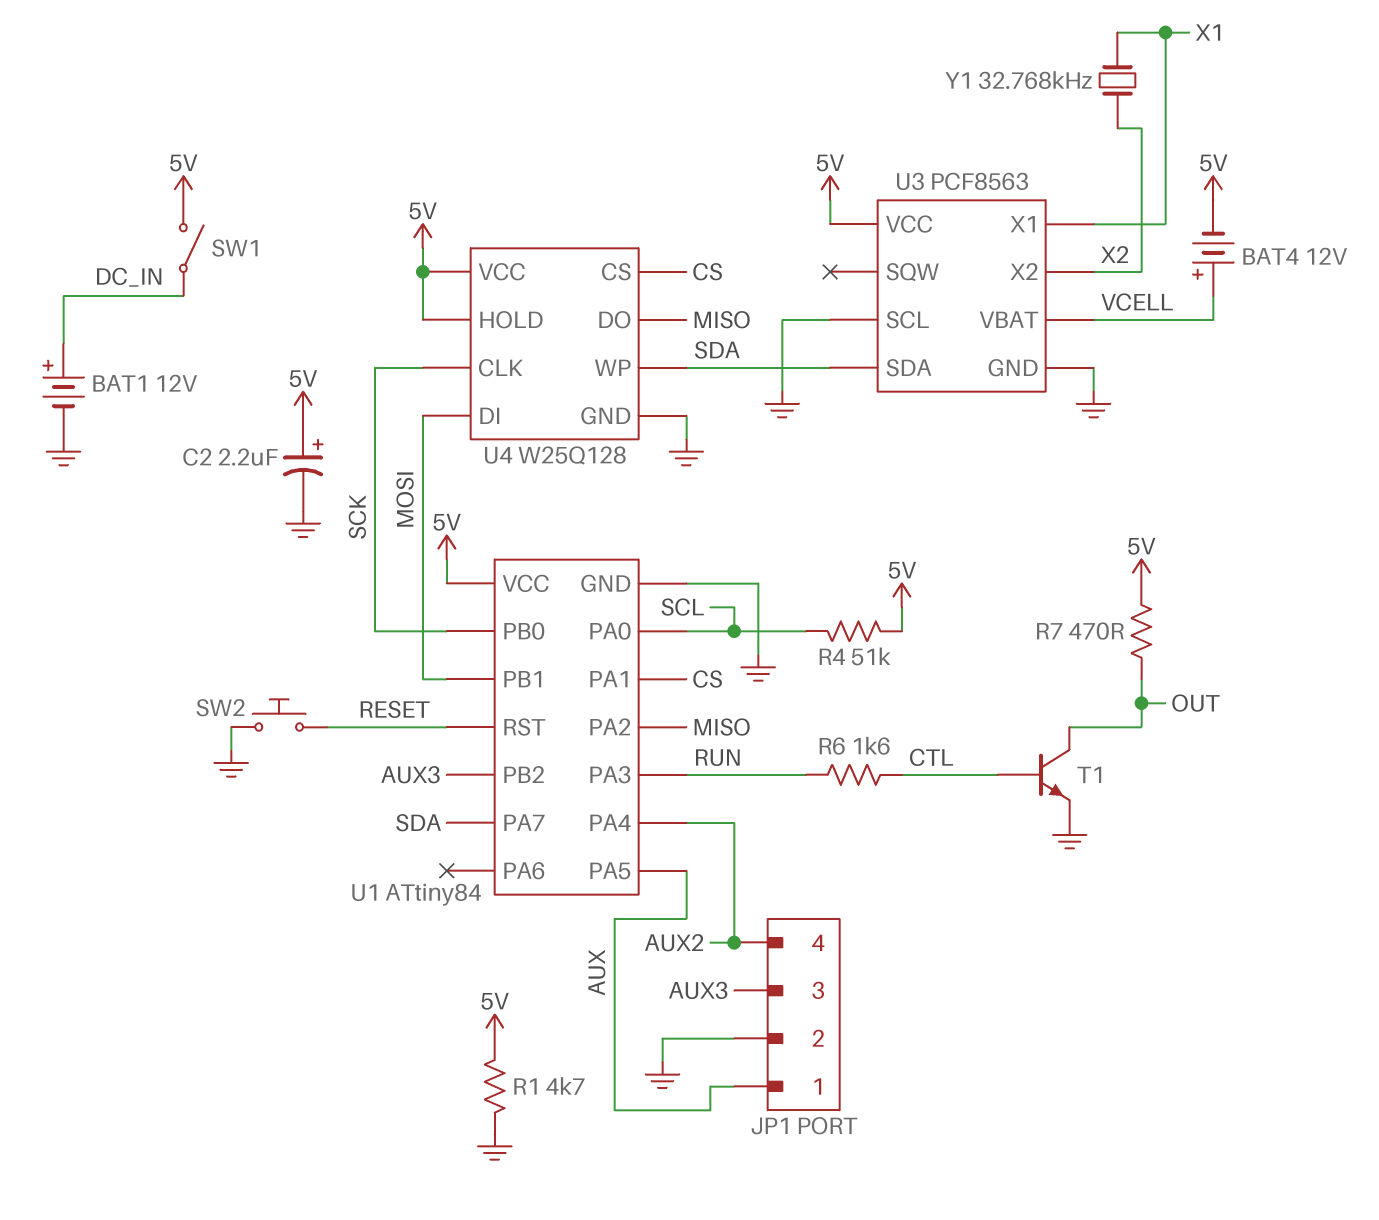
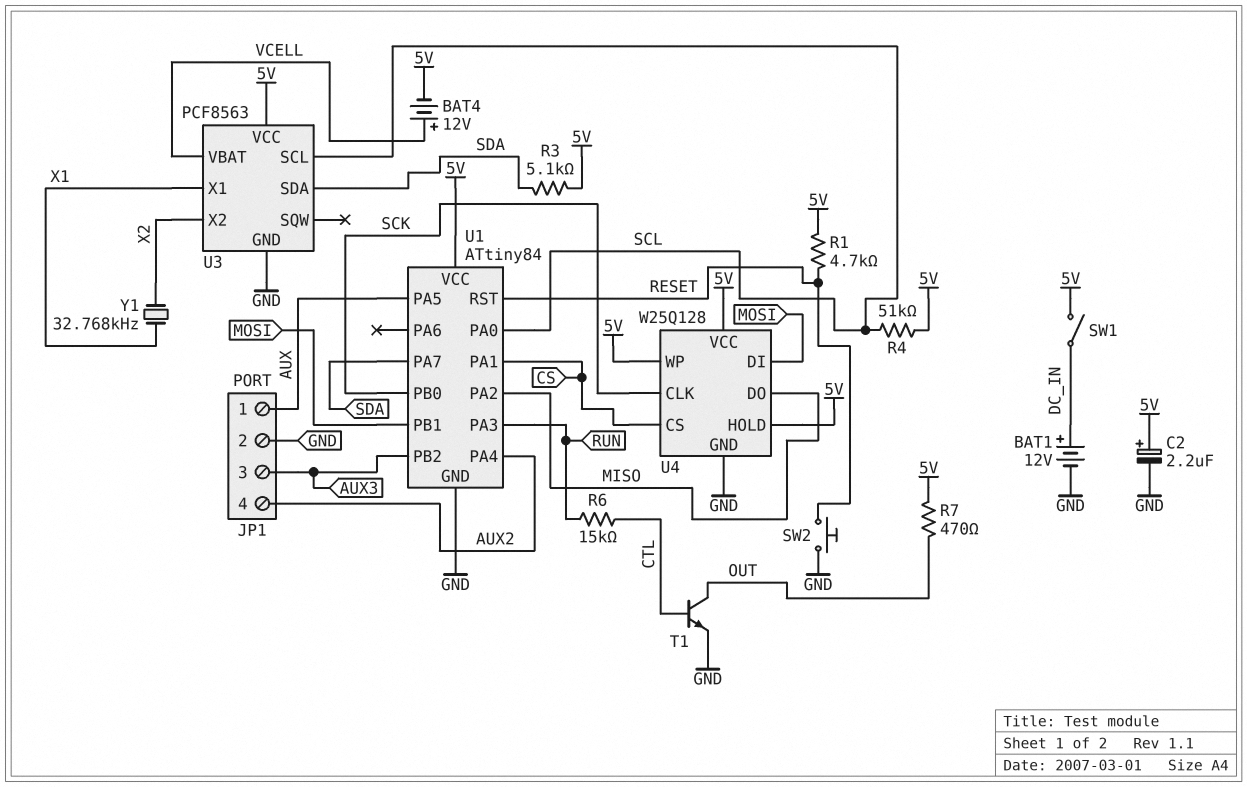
R1: 4.7k (5V, GND) -> 4.7k (5V, RESET)
R3: none -> 5.1k (5V, SDA)
R6: 1.6k (CTL, RUN) -> 15k (CTL, RUN)
U3 pin SCL: GND -> SCL
U4 pin WP: SDA -> 5V

